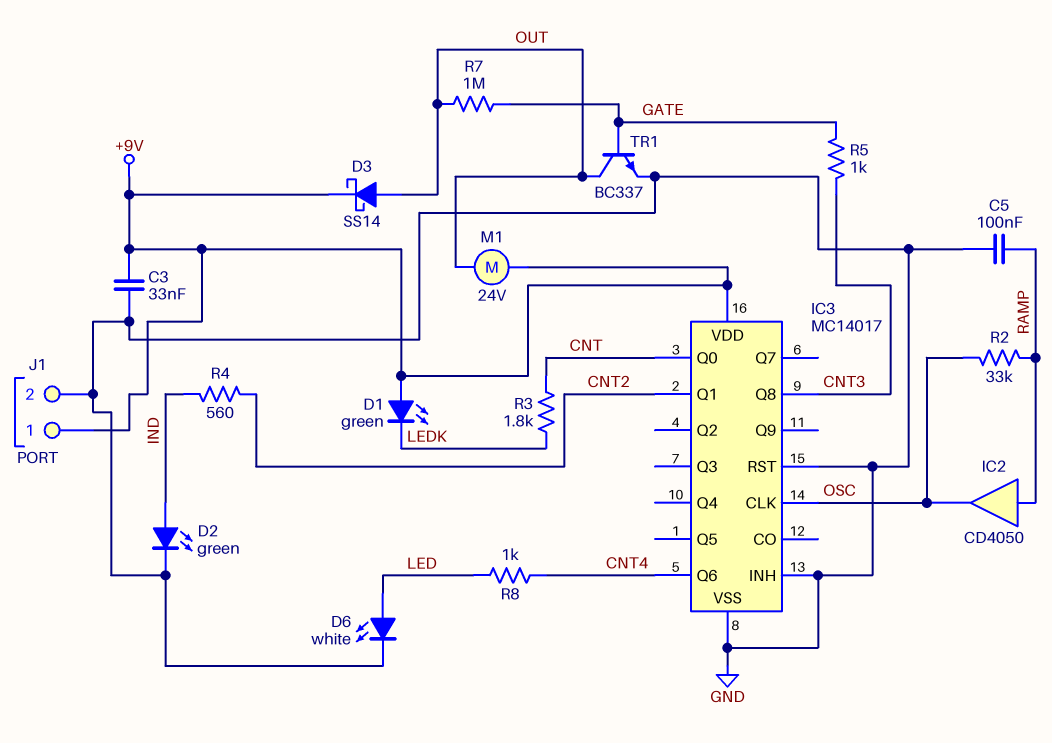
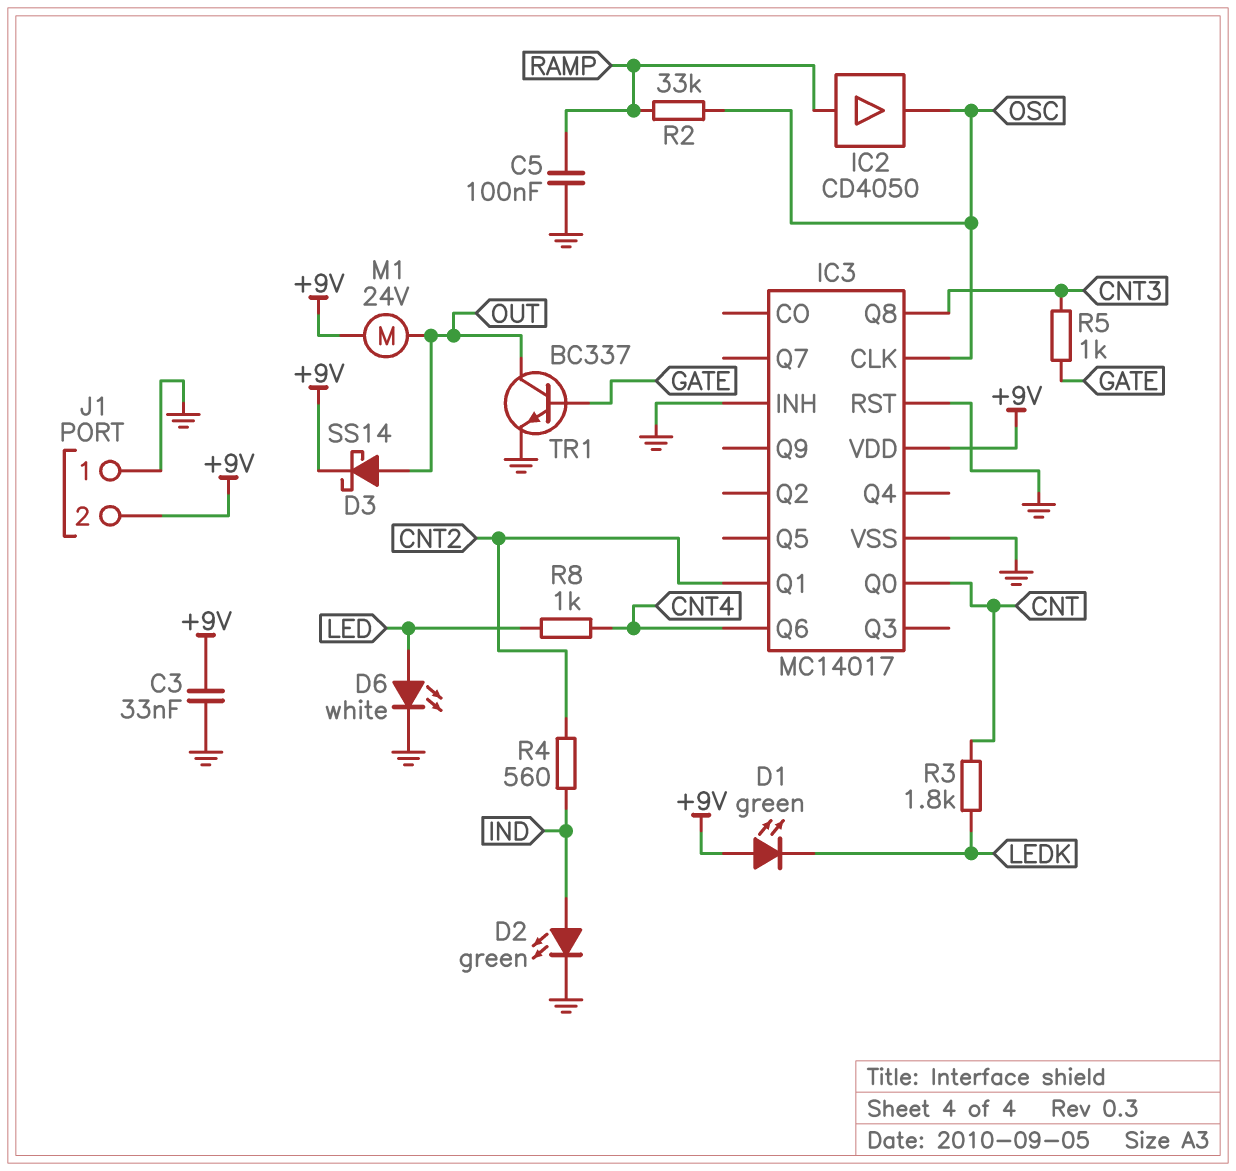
J1 pin 1: +9V -> GND
J1 pin 2: GND -> +9V
R7: 1M (GATE, OUT) -> none

